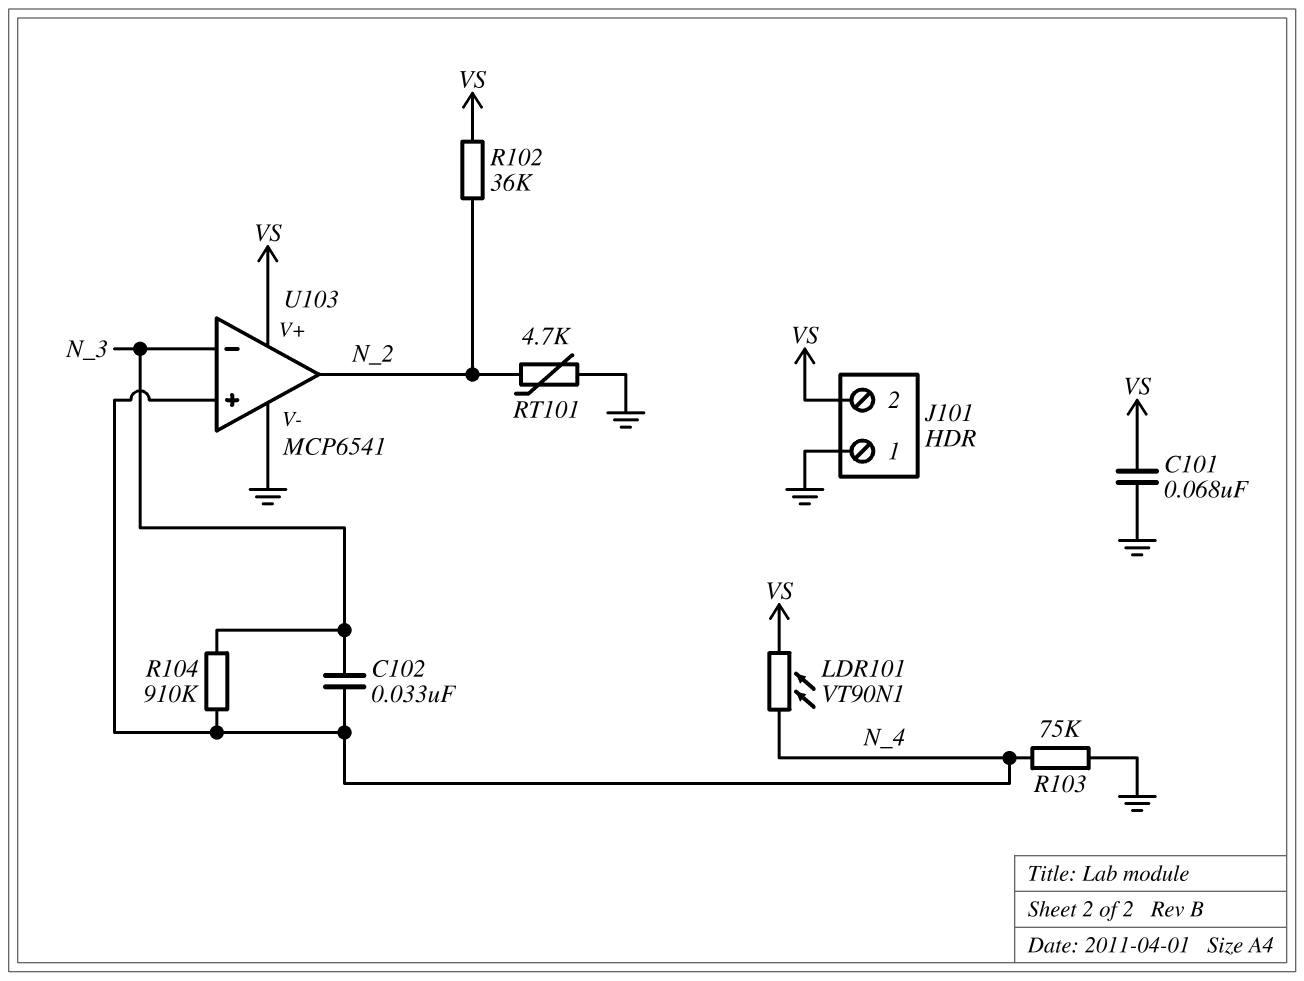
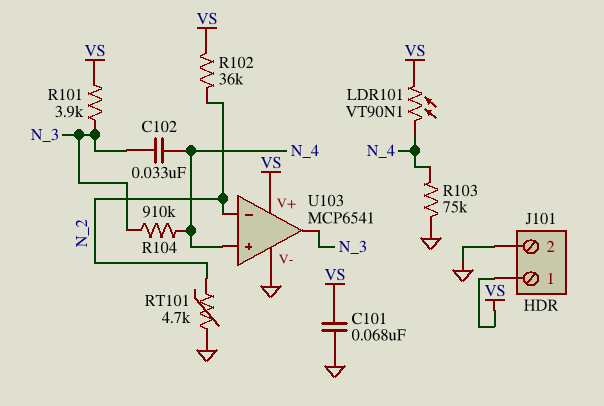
J101 pin 1: GND -> VS
J101 pin 2: VS -> GND
R101: none -> 3.9k (N_3, VS)
U103 pin in-: N_3 -> N_2
U103 pin out: N_2 -> N_3

